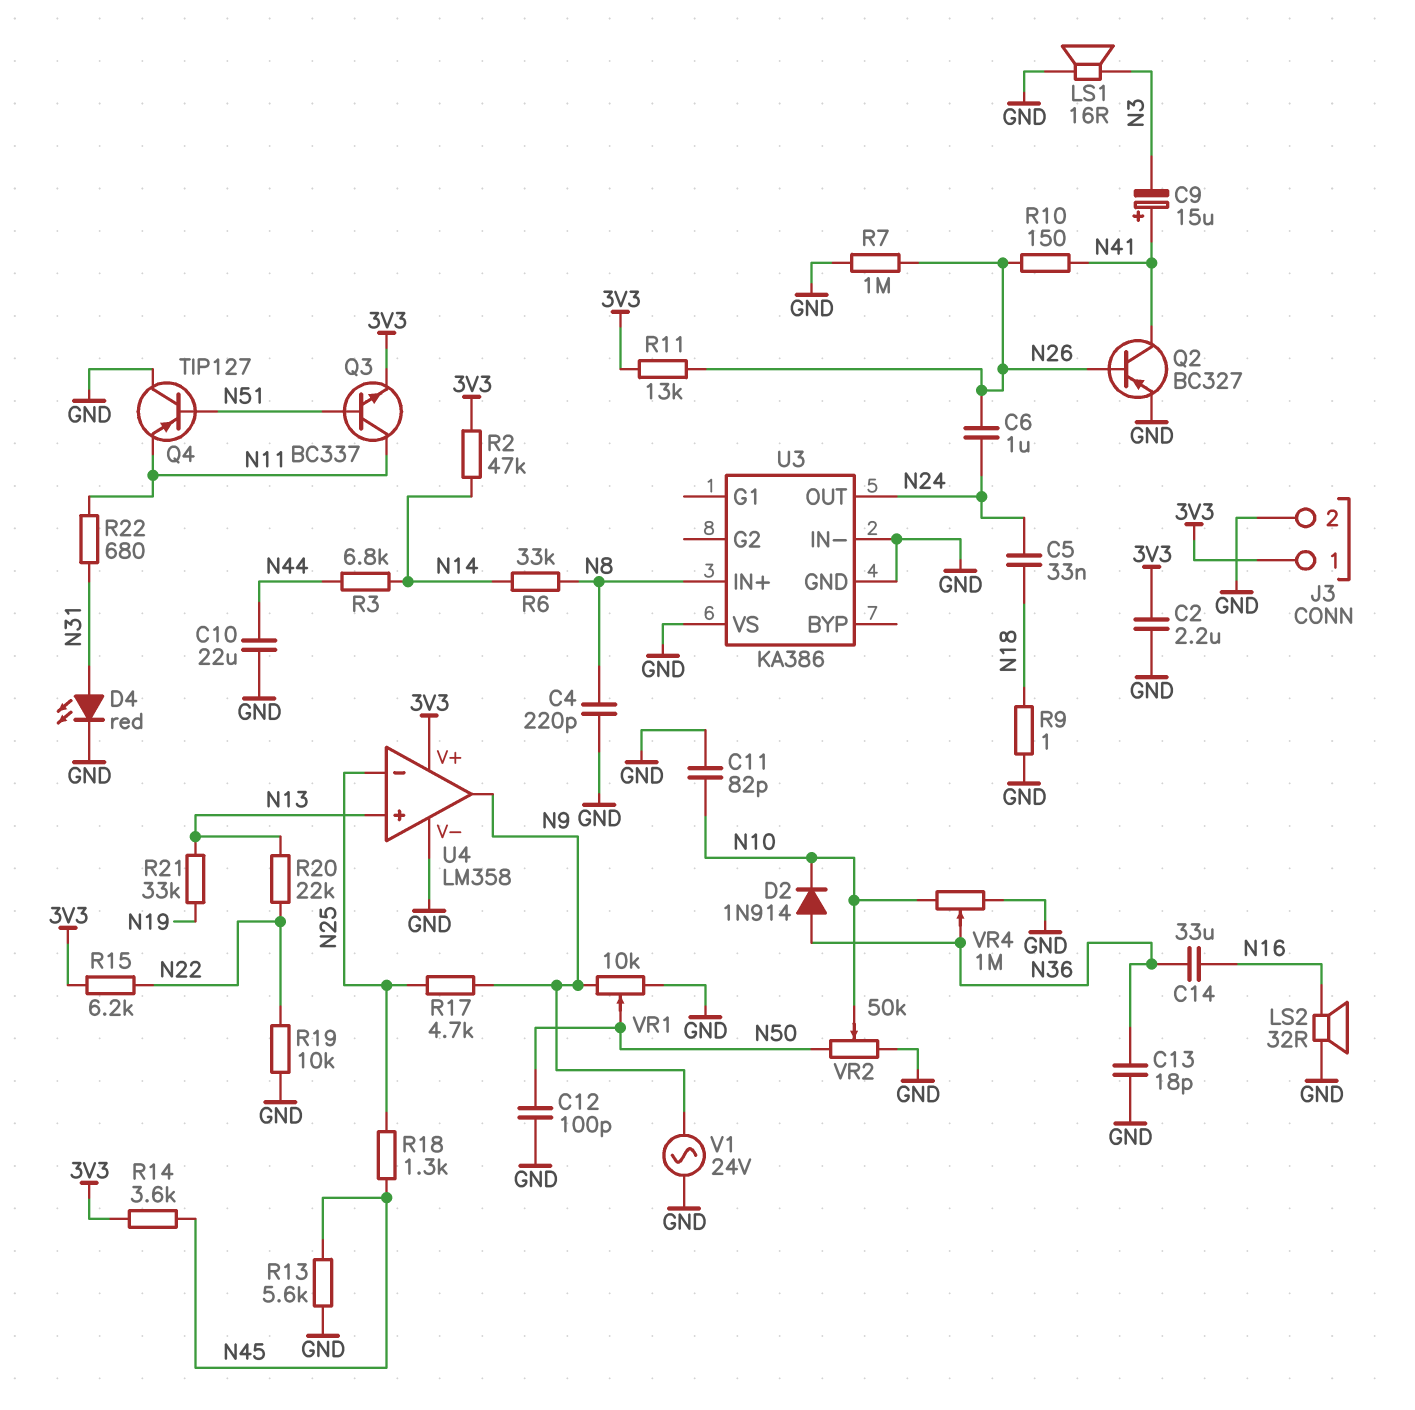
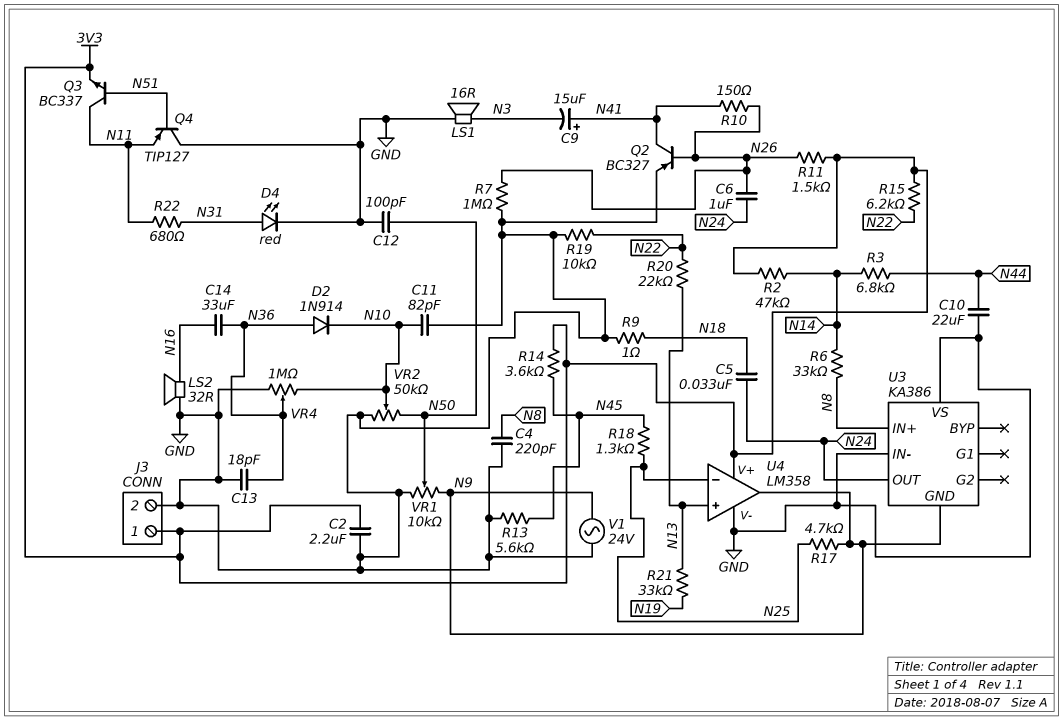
R11: 13k (3V3, N26) -> 1.5k (3V3, N26)
U3 pin GND: GND -> N9

